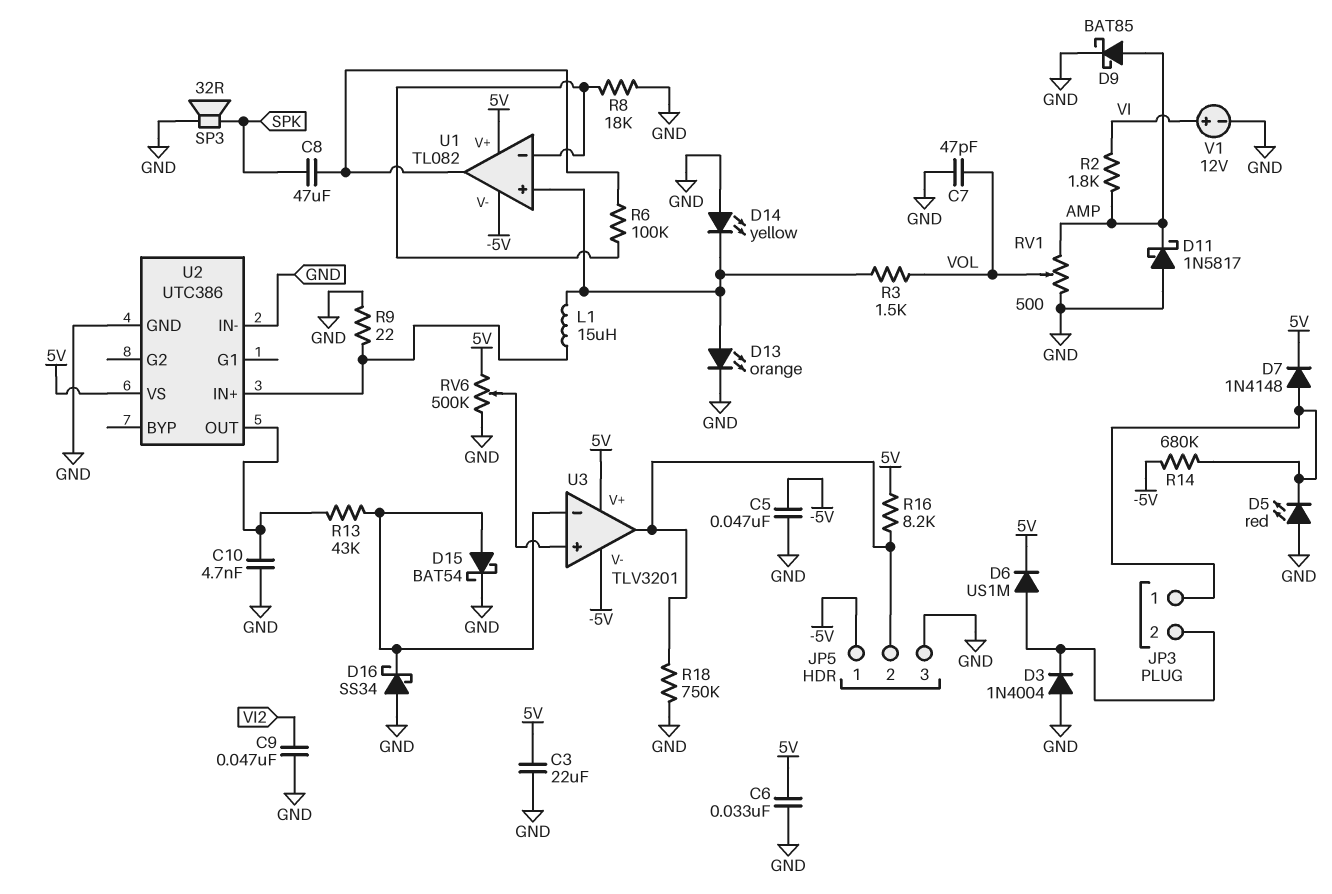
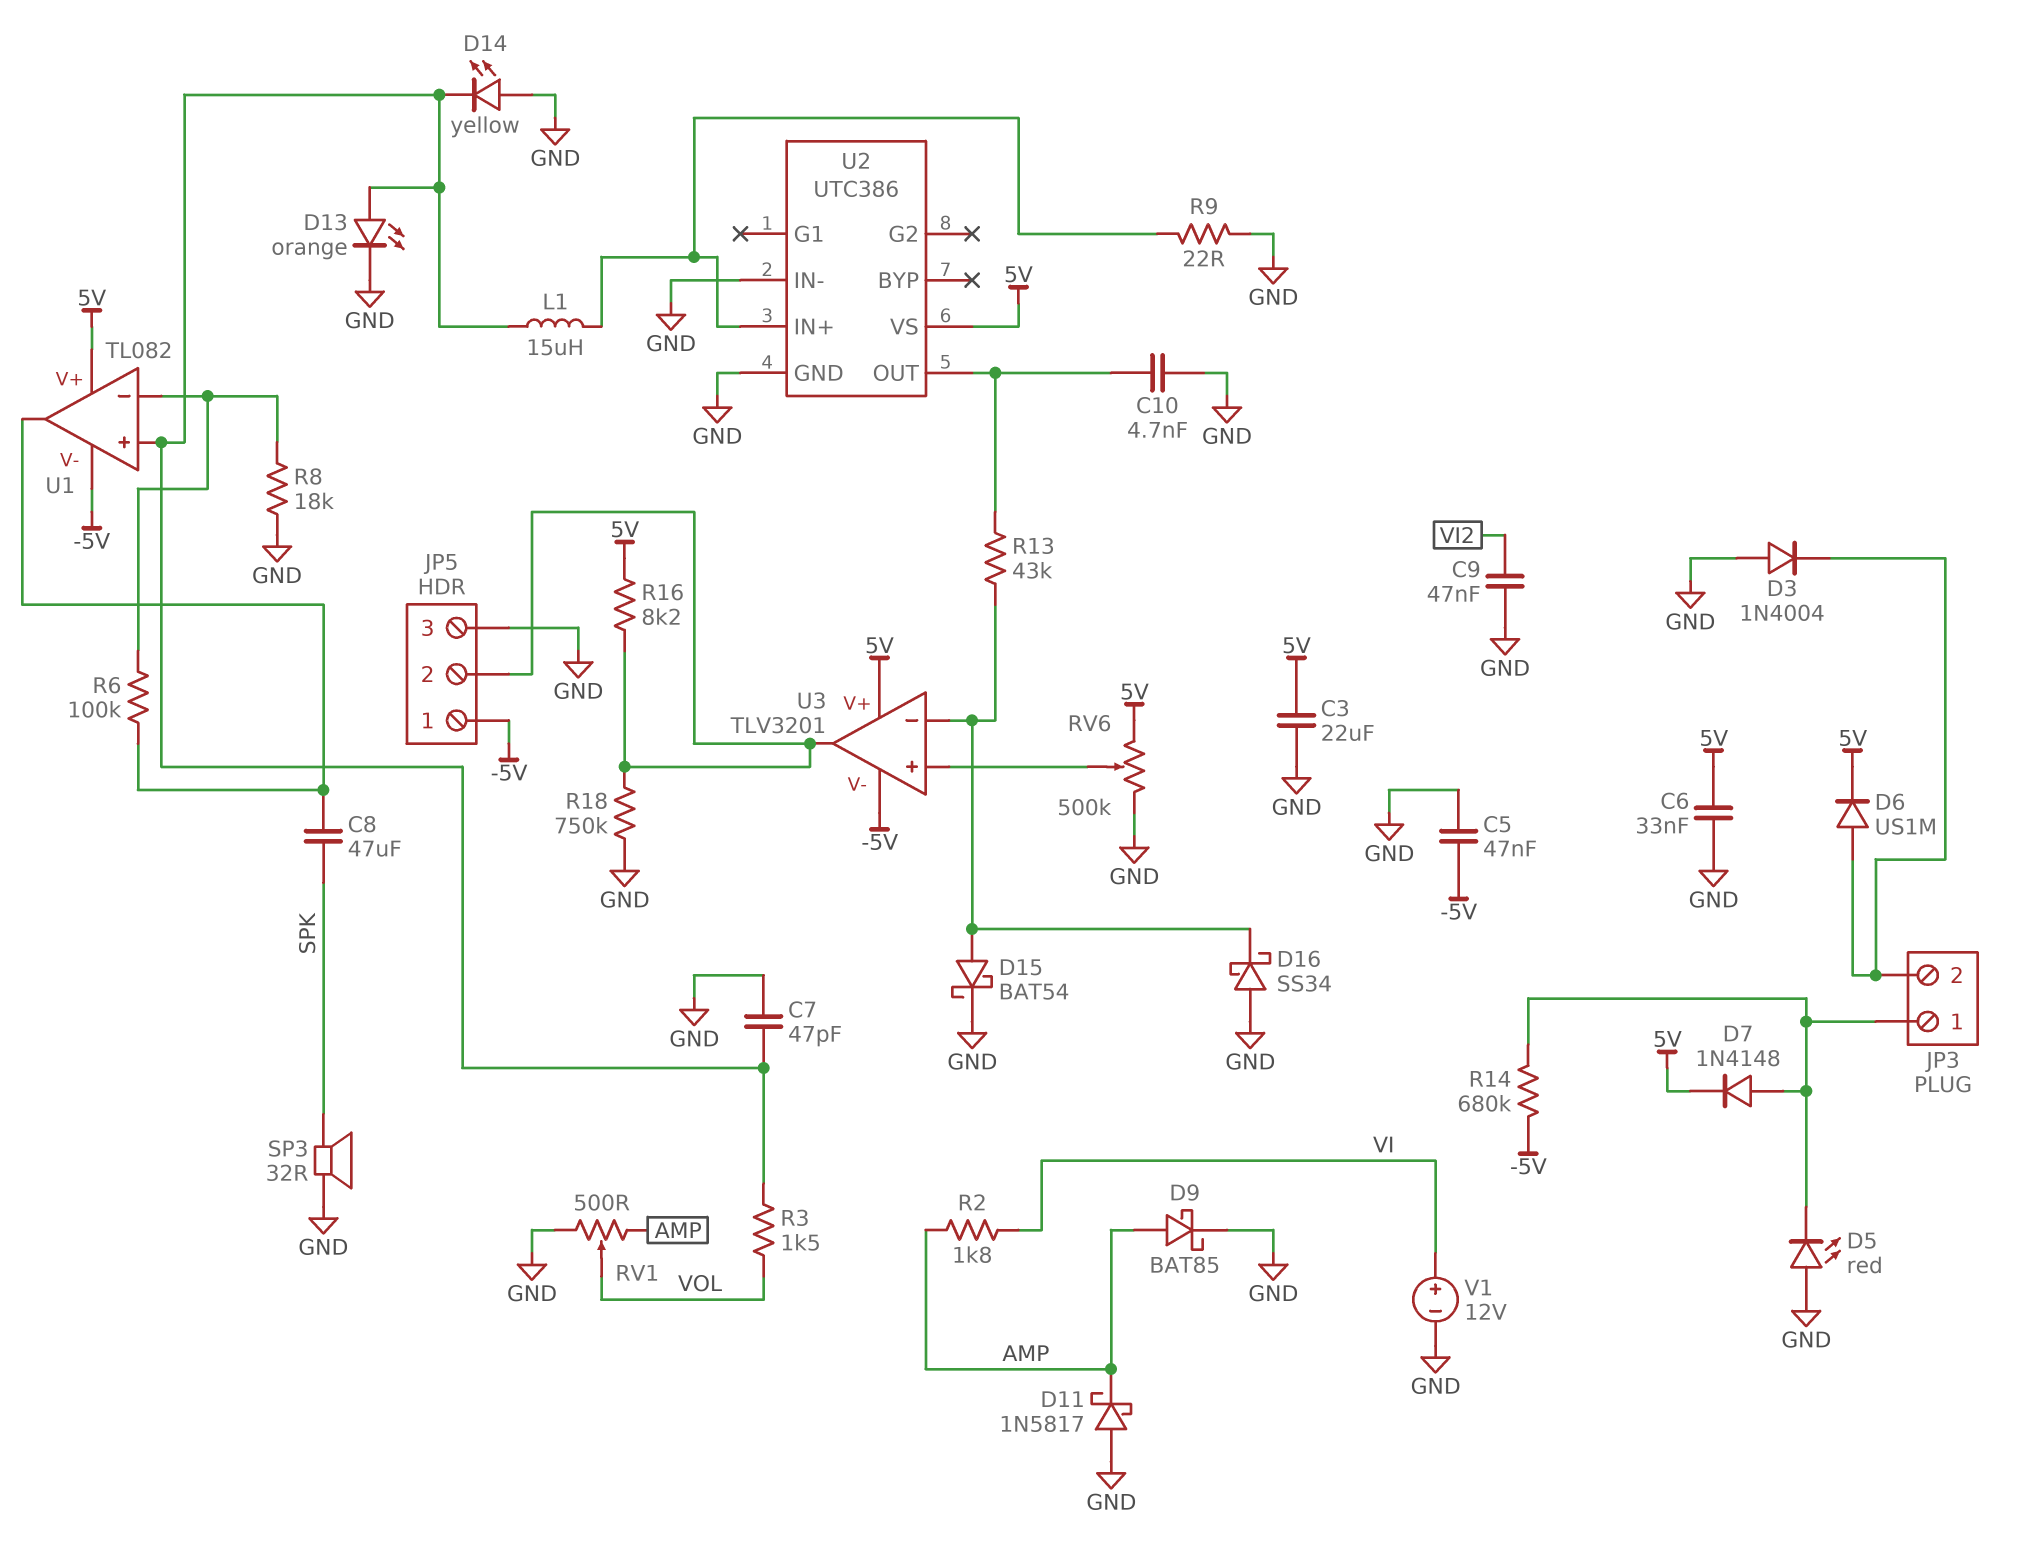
C7: 47pF (GND, VOL) -> 47pF (GND, U1/in+)

